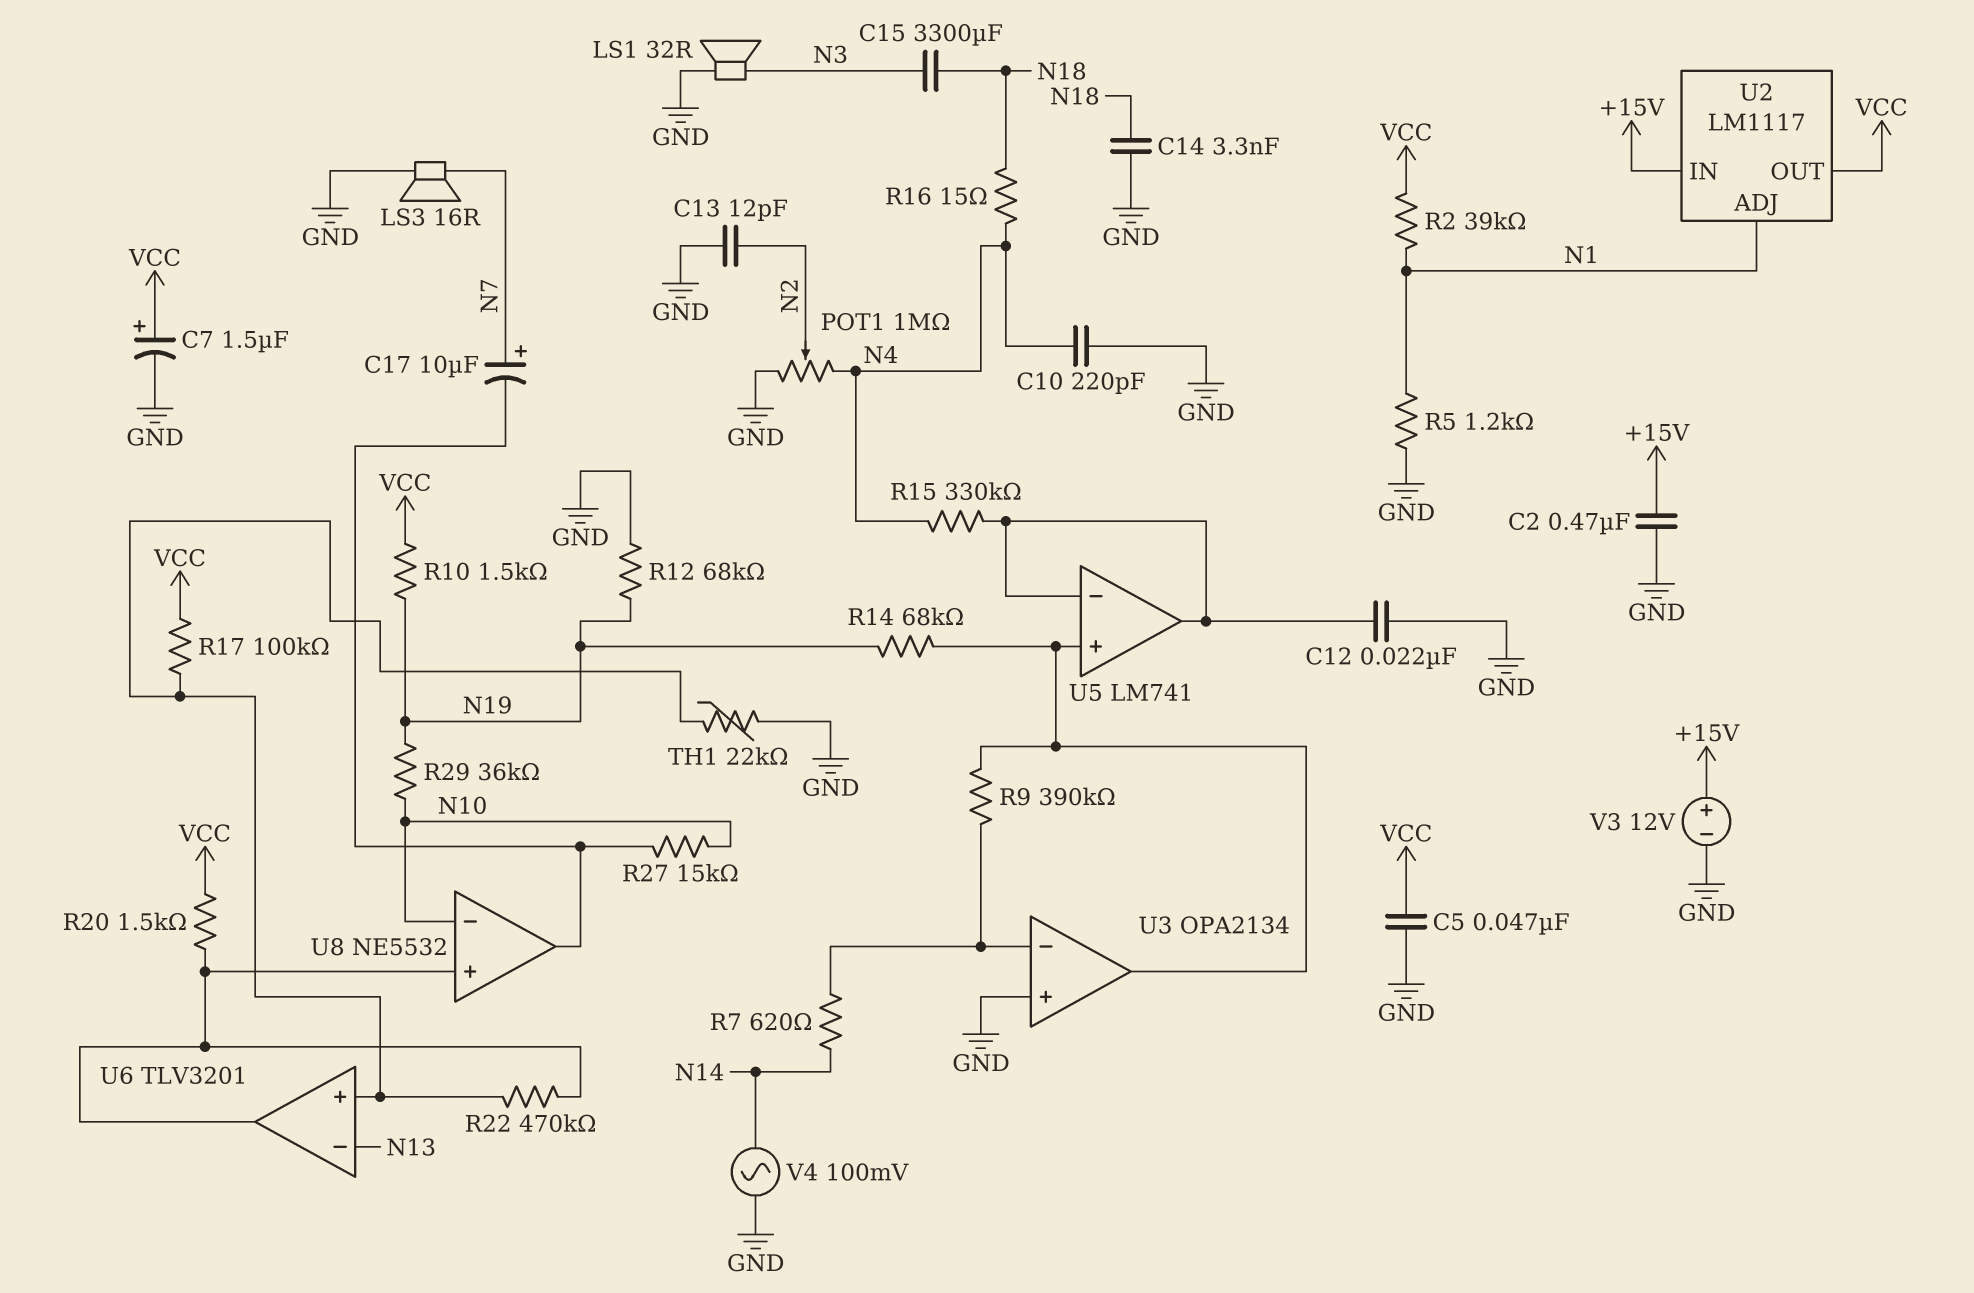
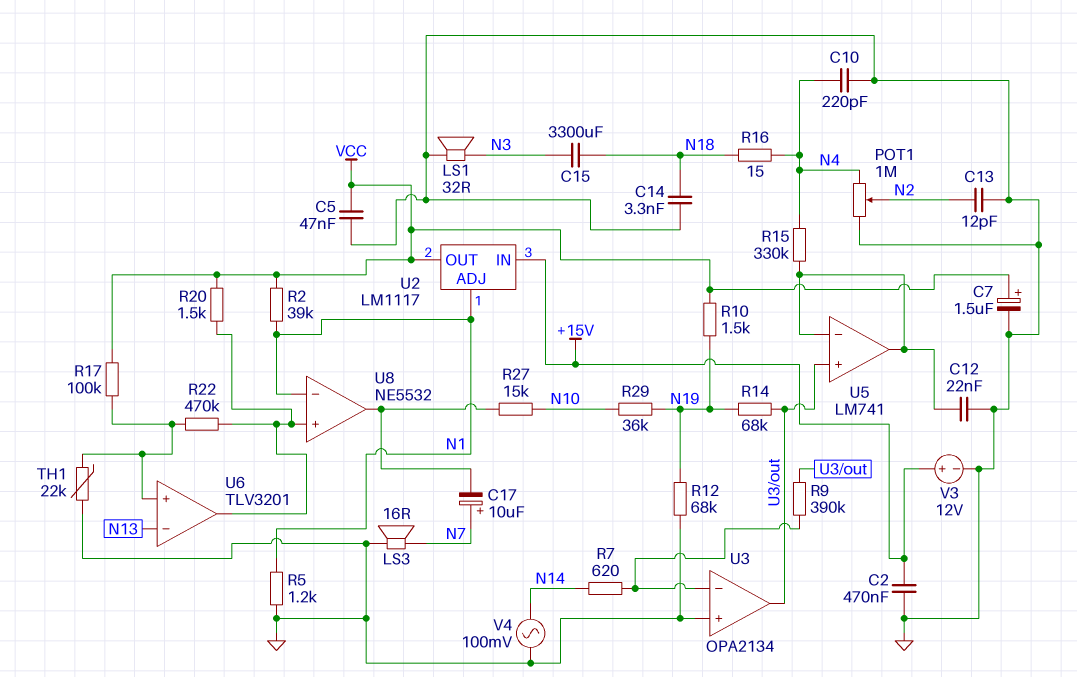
U8 pin in-: N10 -> N1

